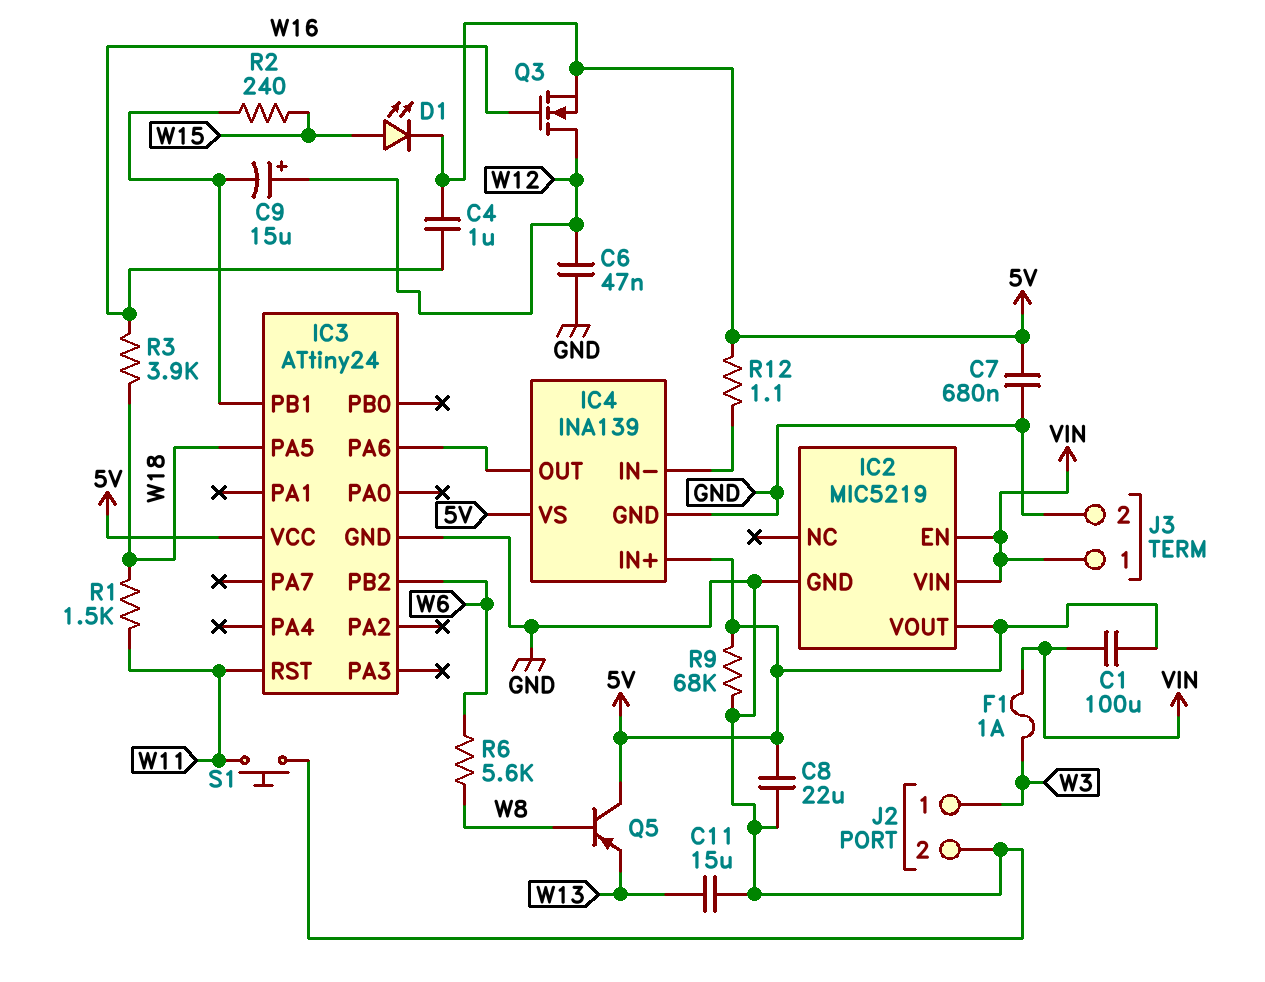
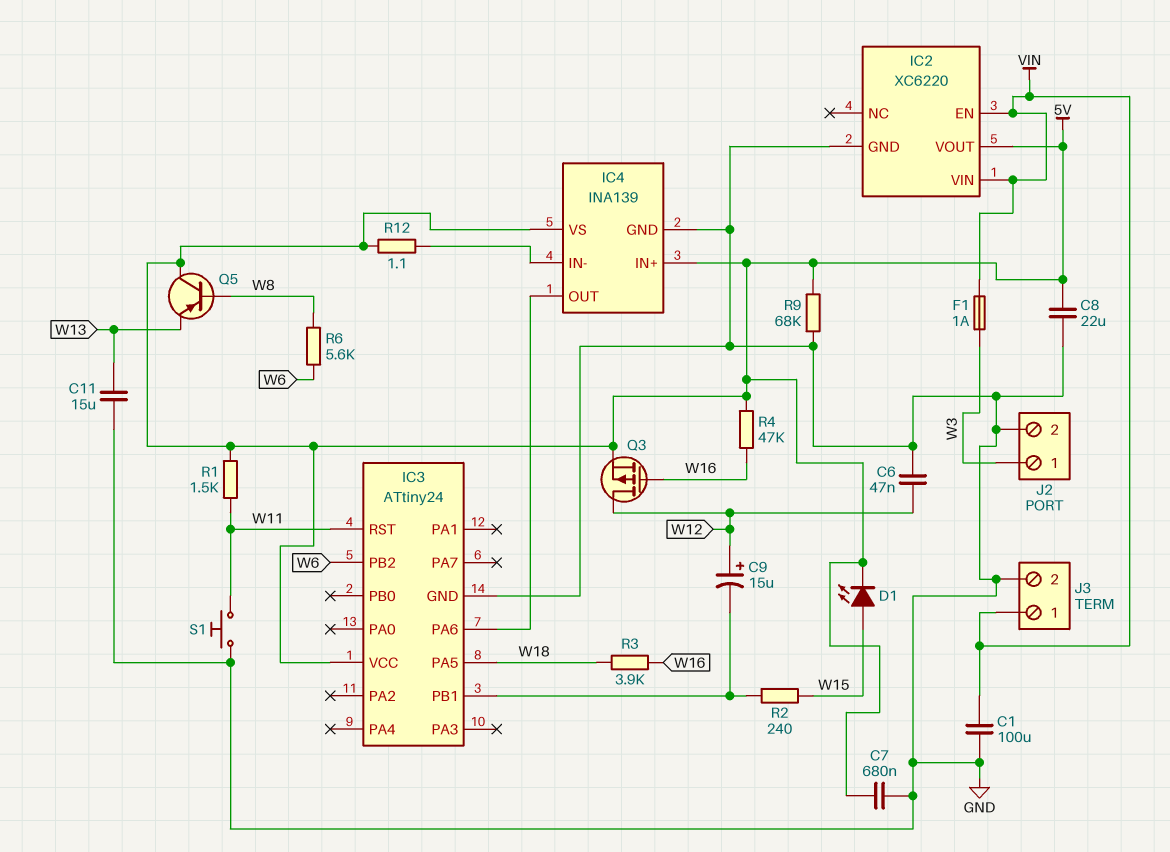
C1: 100uF (5V, VIN) -> 100uF (GND, VIN)
C4: 1uF (5V, W16) -> none
IC2: MIC5219 -> XC6220
Q3: NMOS (G W16, D W12, S 5V) -> PMOS (G W16, D W12, S 5V)
R1: 1.5k (W11, W18) -> 1.5k (5V, W11)
R4: none -> 47k (5V, W16)

